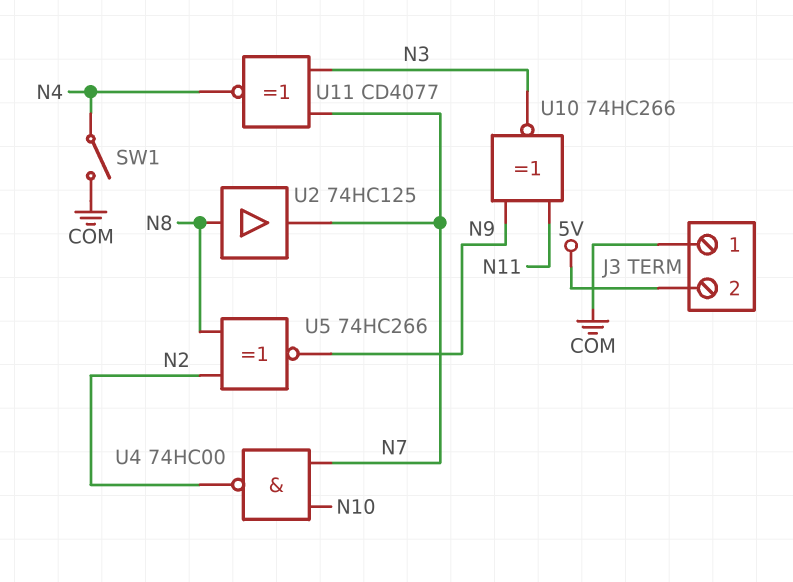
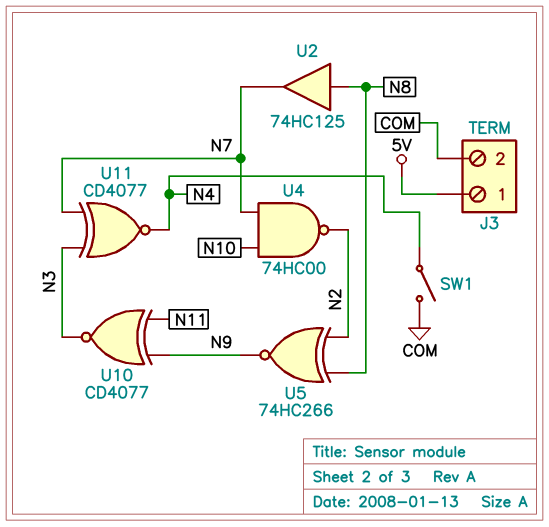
J3 pin 1: COM -> 5V
J3 pin 2: 5V -> COM
U10: XNOR 74HC266 (in N9, in N11, out N3) -> XNOR CD4077 (in N9, in N11, out N3)

